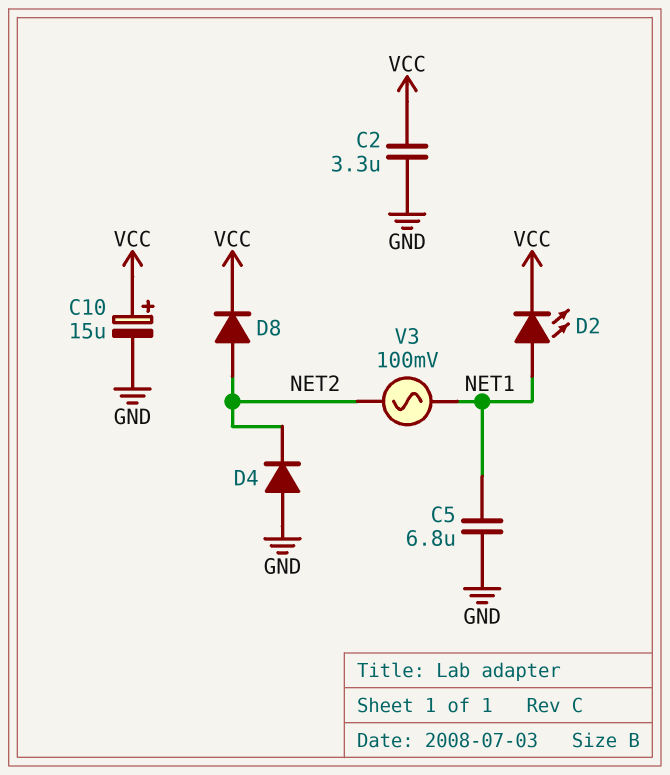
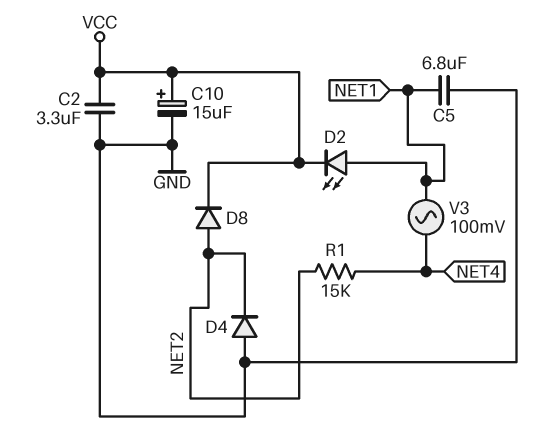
R1: none -> 15k (NET2, NET4)
V3: AC 100mV (NET1, NET2) -> AC 100mV (NET1, NET4)

